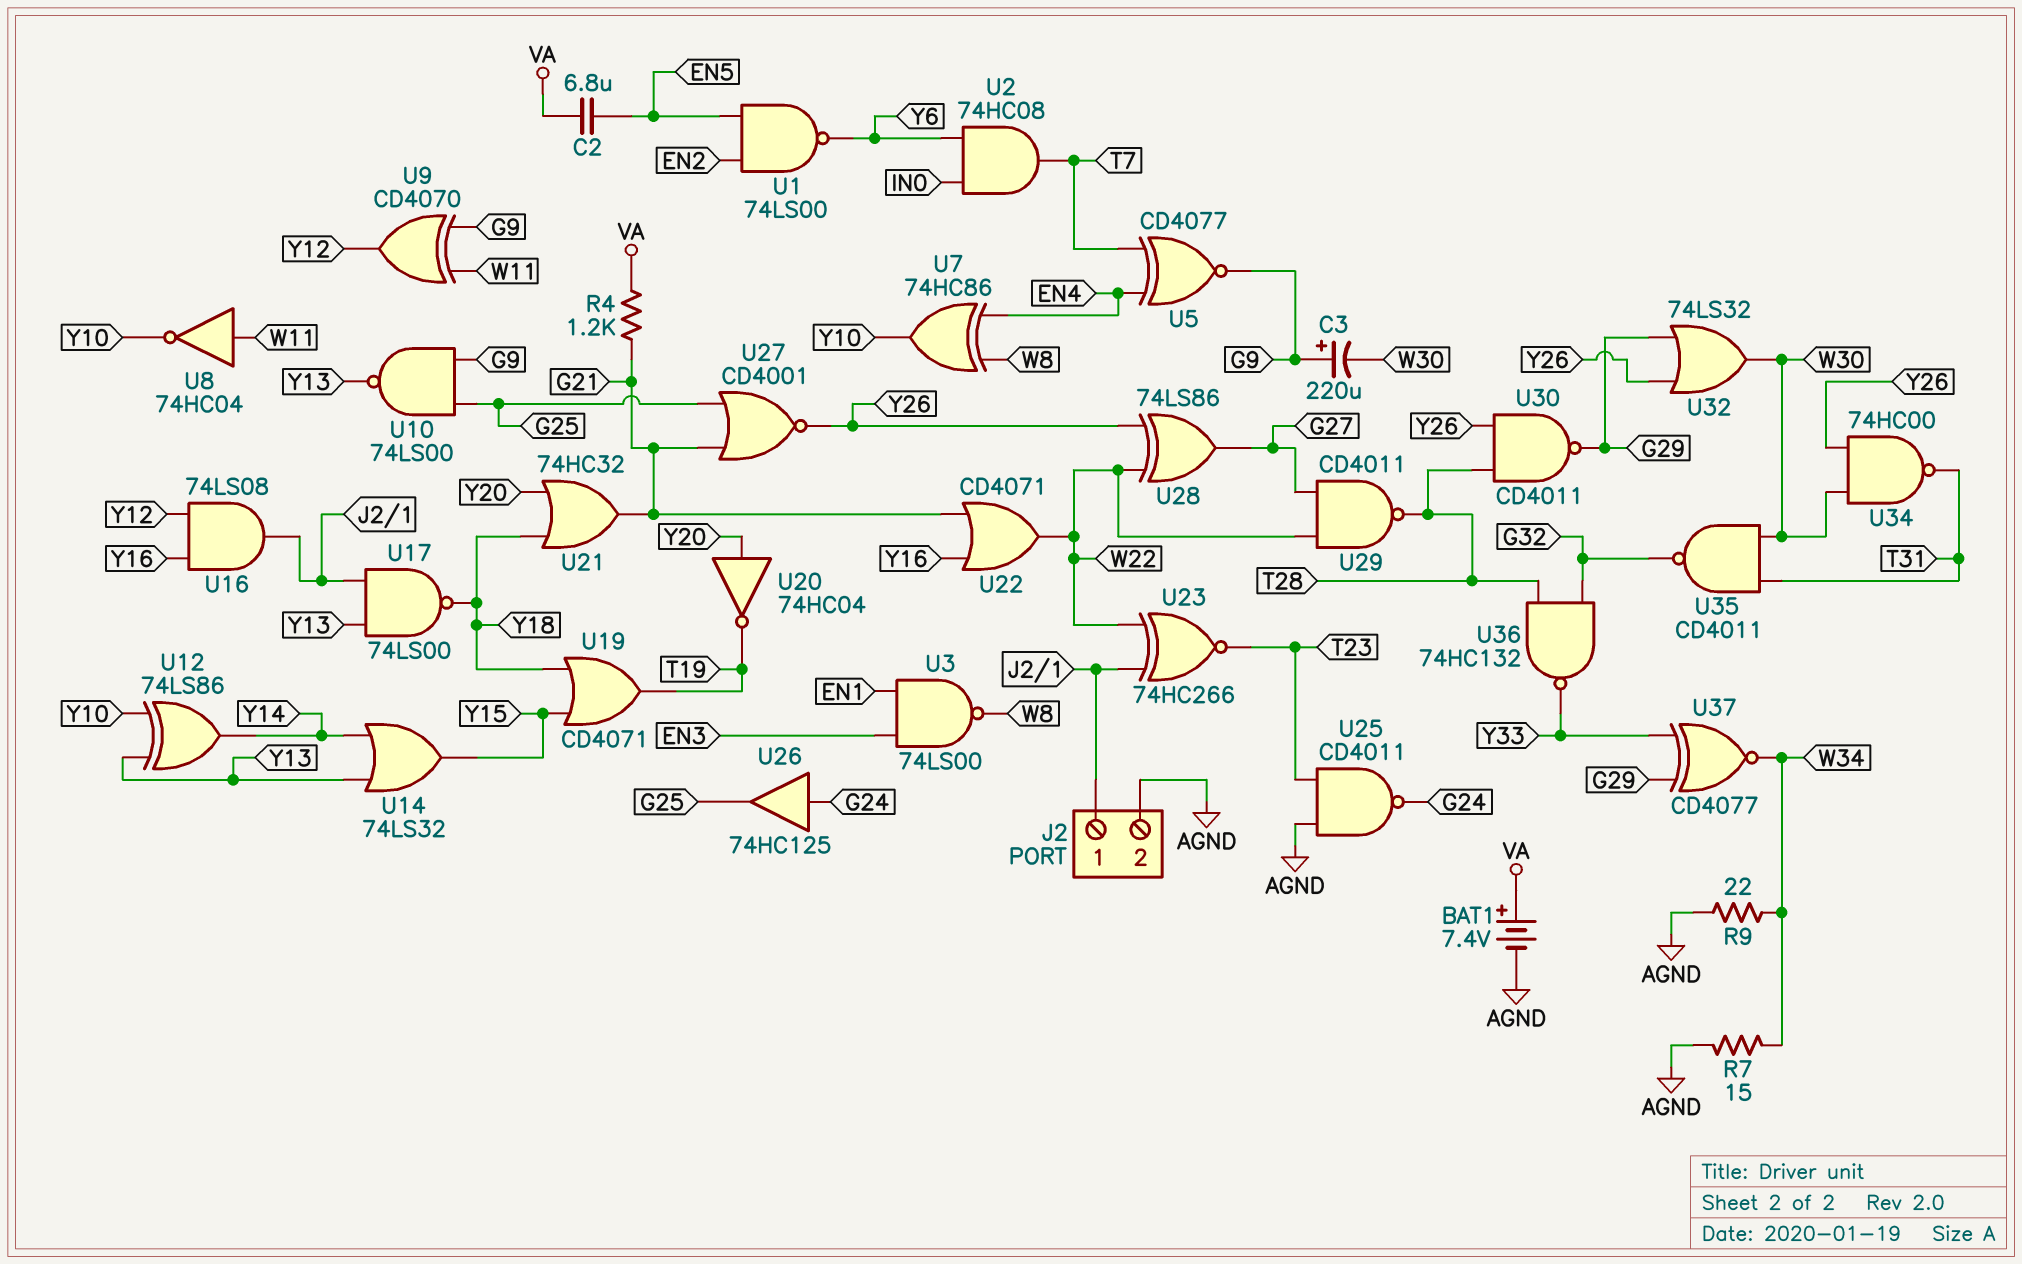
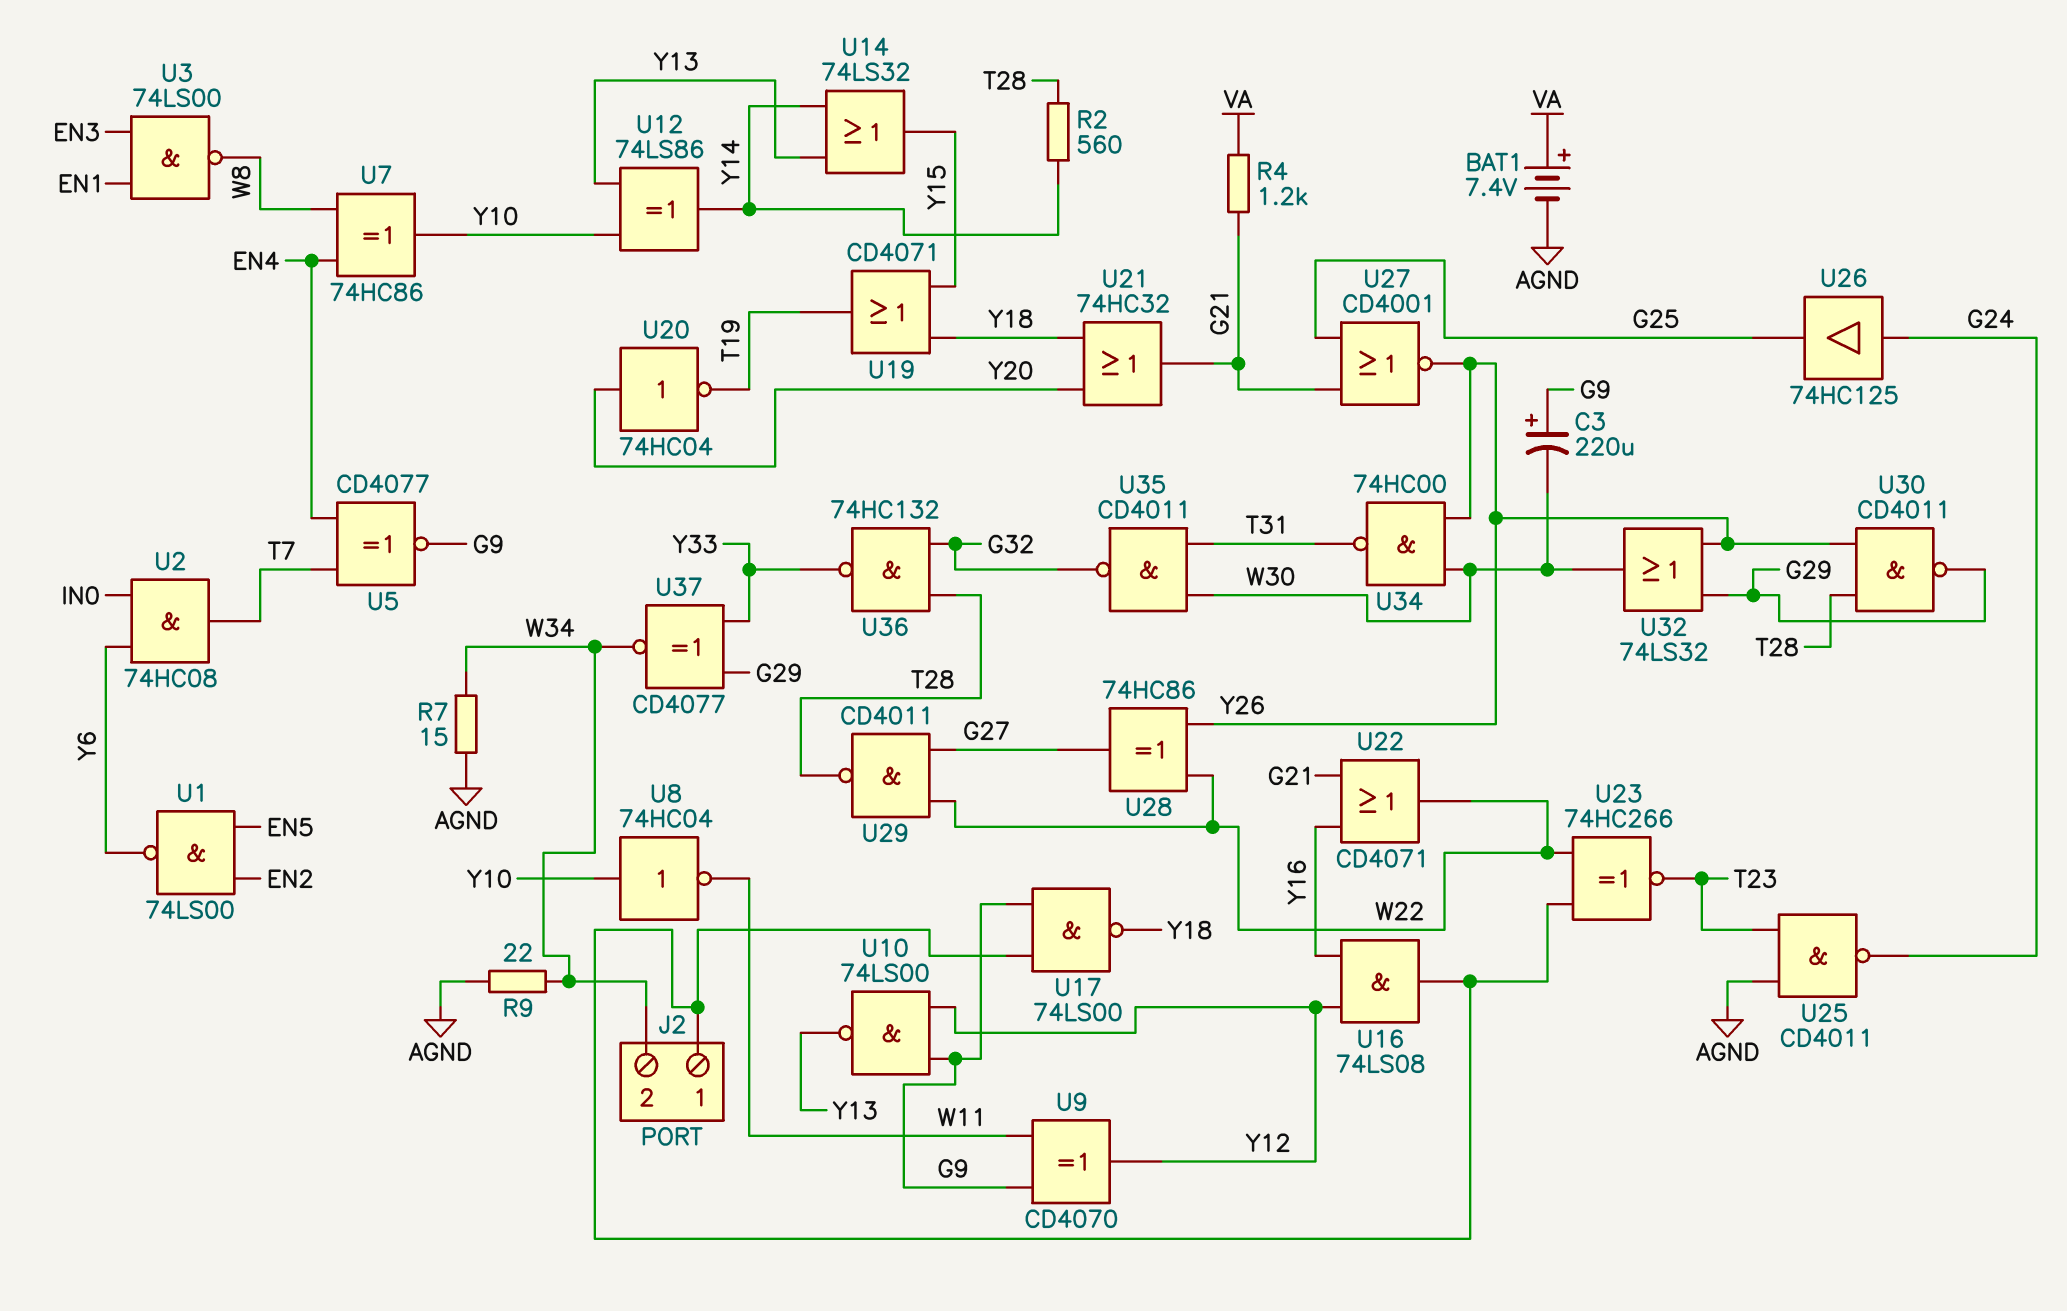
C2: 6.8uF (EN5, VA) -> none
J2 pin 2: AGND -> W34
R2: none -> 560 (T28, Y14)
U8: NOT 74HC04 (in W11, out Y10) -> NOT 74HC04 (in Y10, out W11)
U10: NAND 74LS00 (in G9, in G25, out Y13) -> NAND 74LS00 (in G9, in Y12, out Y13)
U17: NAND 74LS00 (in J2/1, in Y13, out Y18) -> NAND 74LS00 (in G9, in J2/1, out Y18)
U28: XOR 74LS86 (in W22, in Y26, out G27) -> XOR 74HC86 (in W22, in Y26, out G27)

